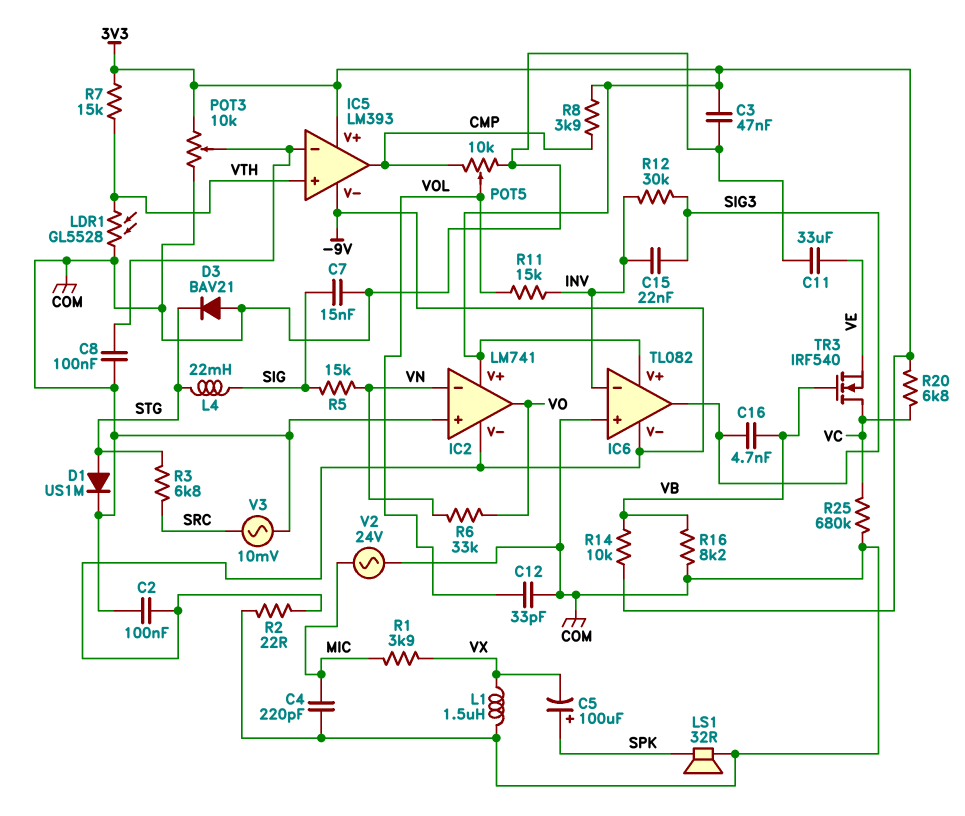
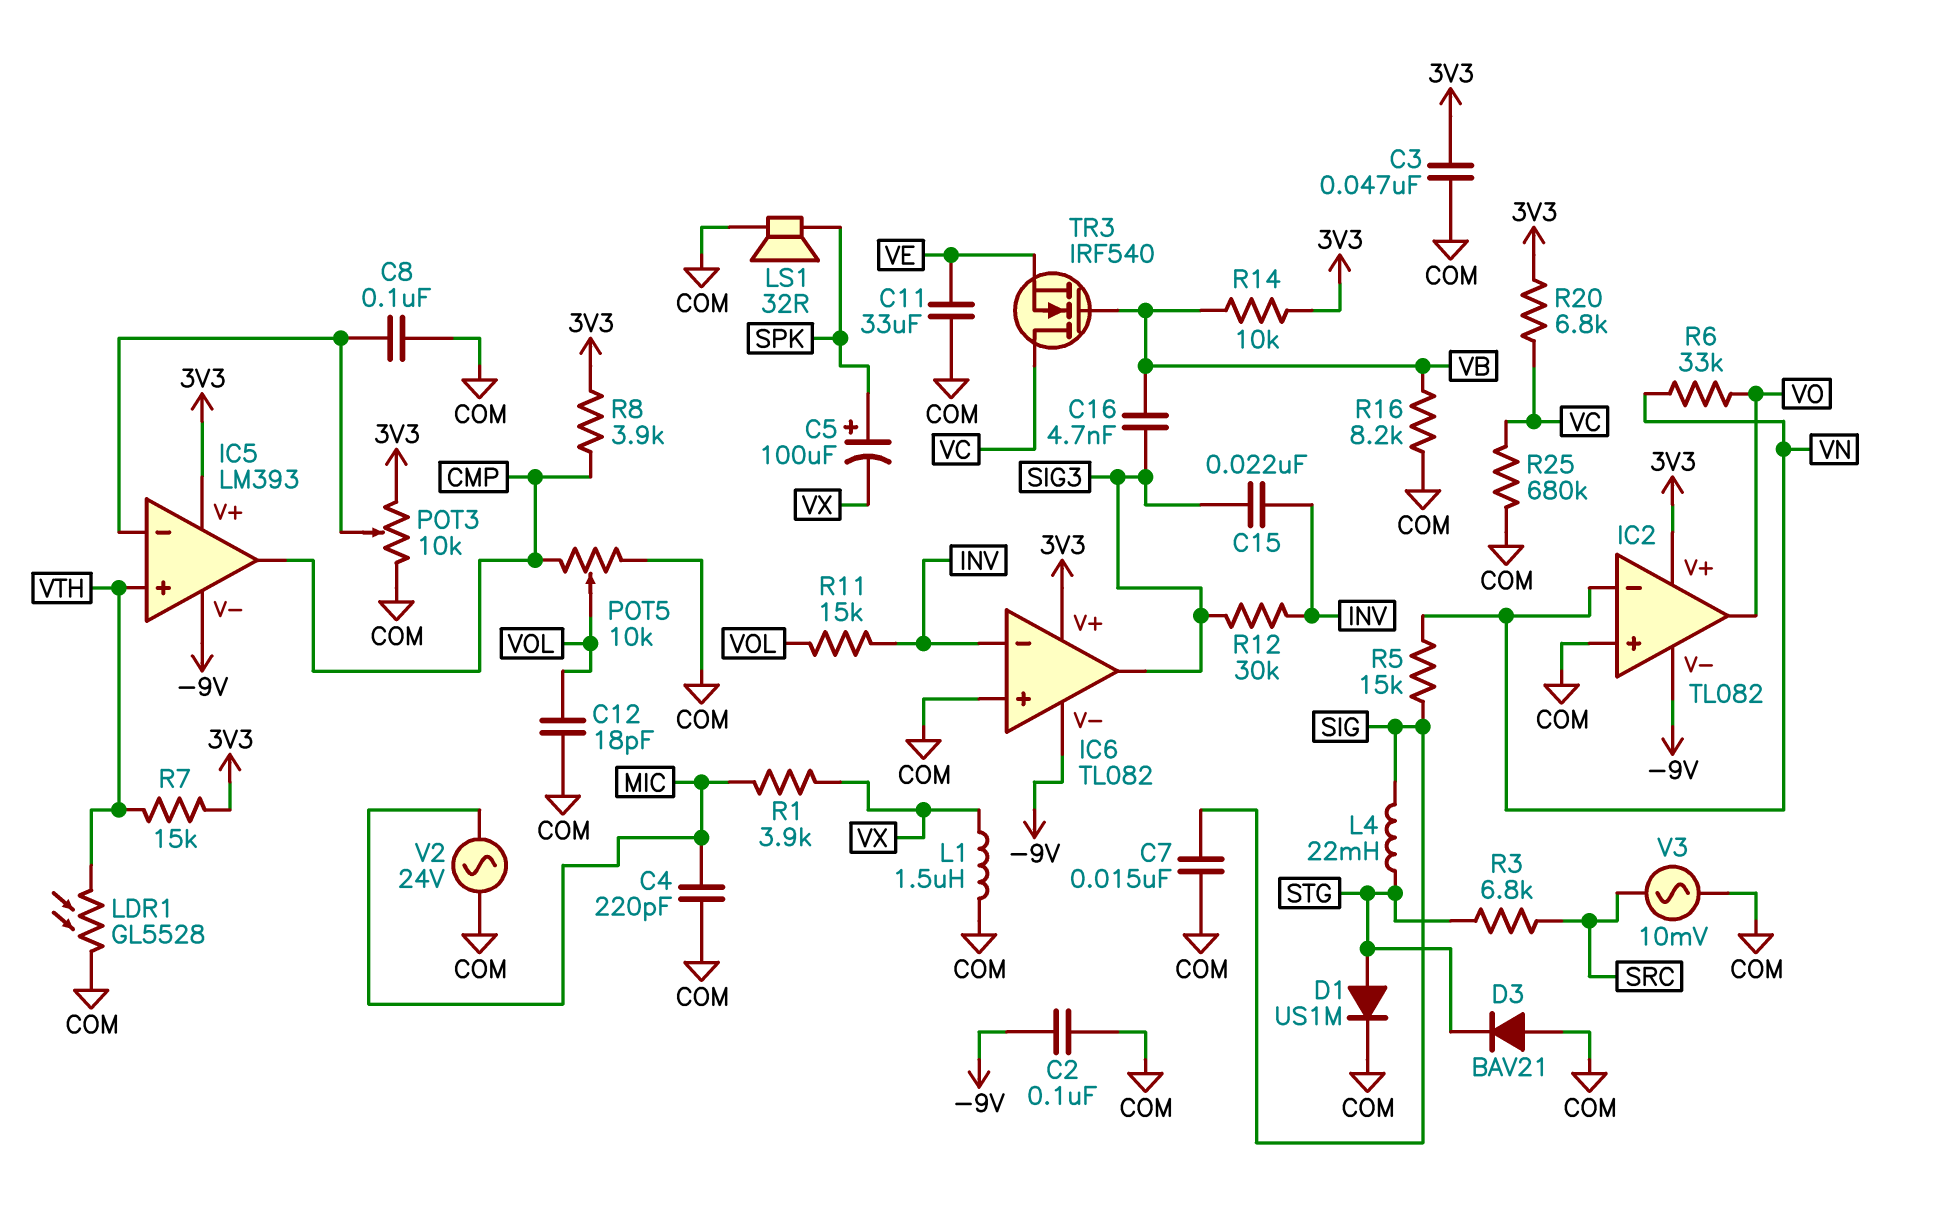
C12: 33pF (COM, VOL) -> 18pF (COM, VOL)
IC2: LM741 -> TL082
R2: 22 (-9V, COM) -> none

